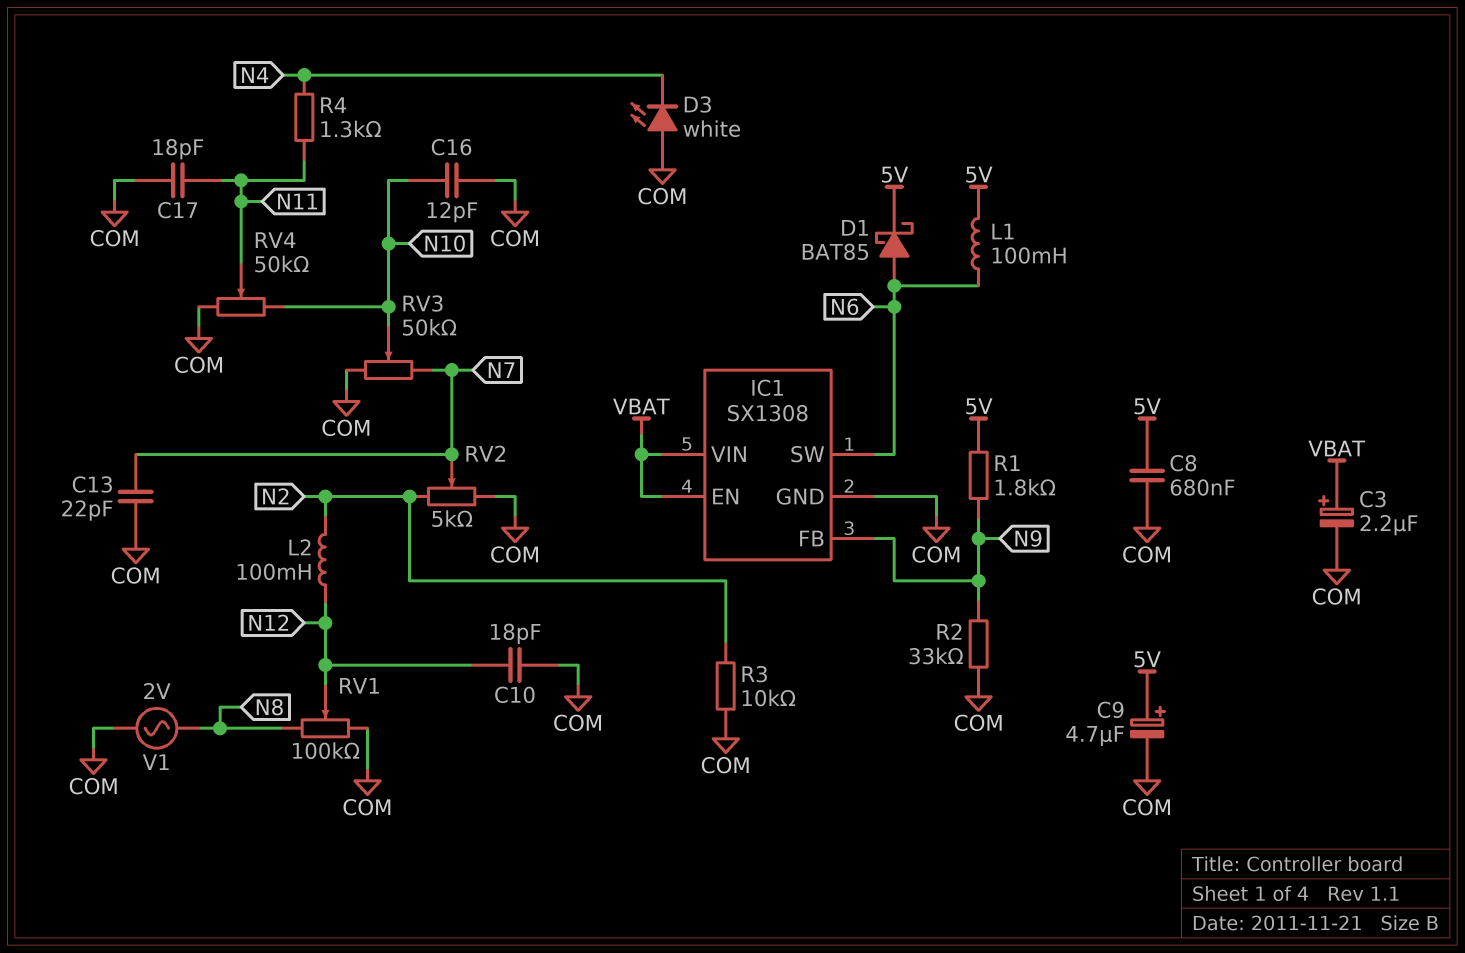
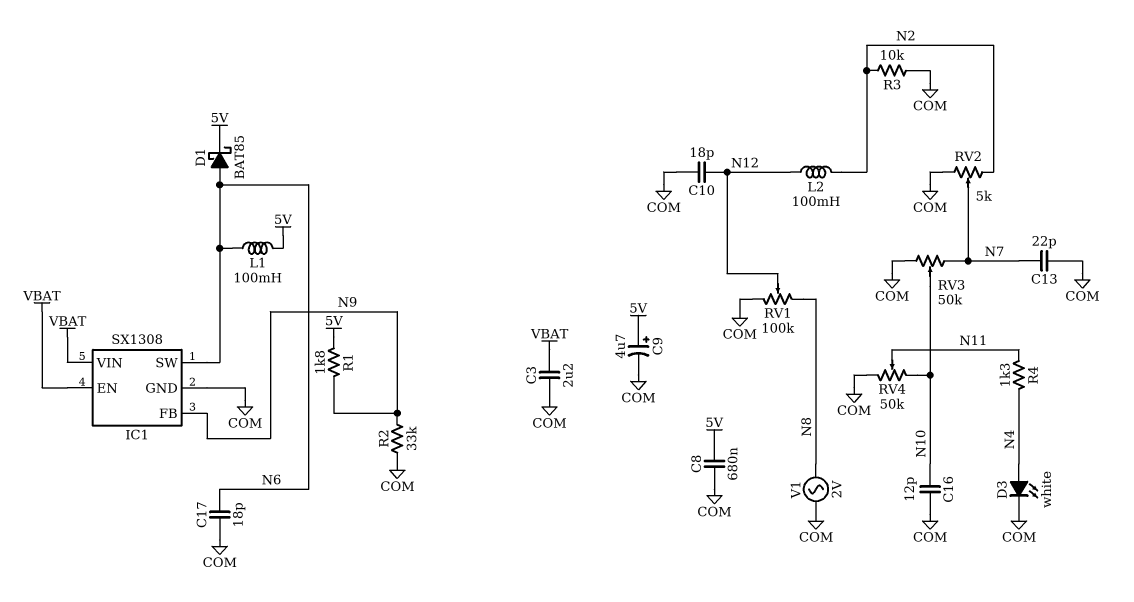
C3: 2.2uF (plus VBAT, minus COM) -> 2.2uF (COM, VBAT)
C17: 18pF (COM, N11) -> 18pF (COM, N6)
D3: LED white (A COM, K N4) -> LED white (A N4, K COM)

